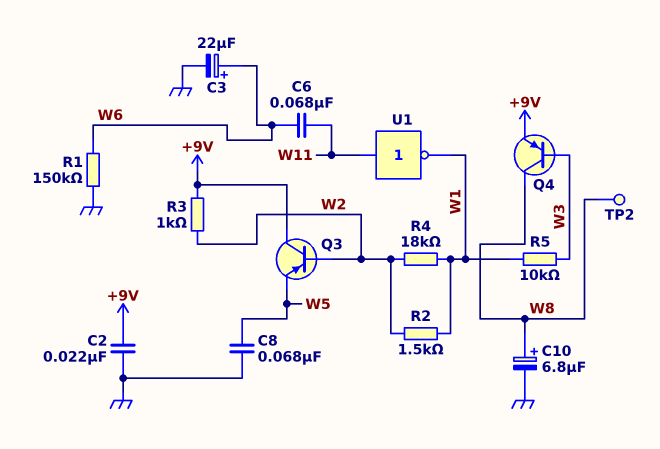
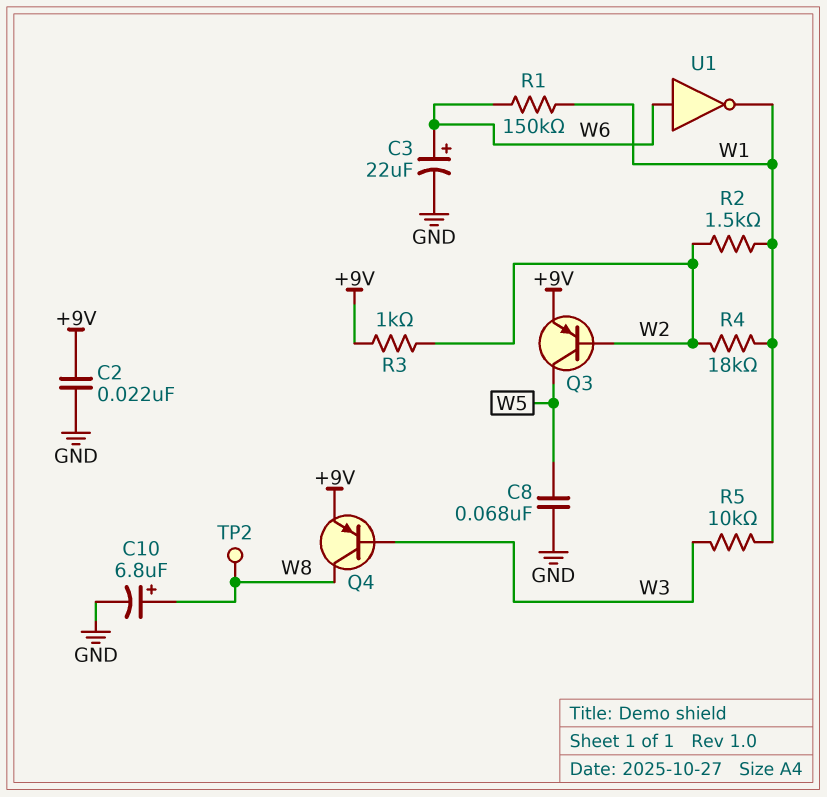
C6: 68nF (W6, W11) -> none
Q3: PNP (B W2, C +9V, E W5) -> PNP (B W2, C W5, E +9V)
R1: 150k (GND, W6) -> 150k (W1, W6)
U1: NOT (in W11, out W1) -> NOT (in W6, out W1)

